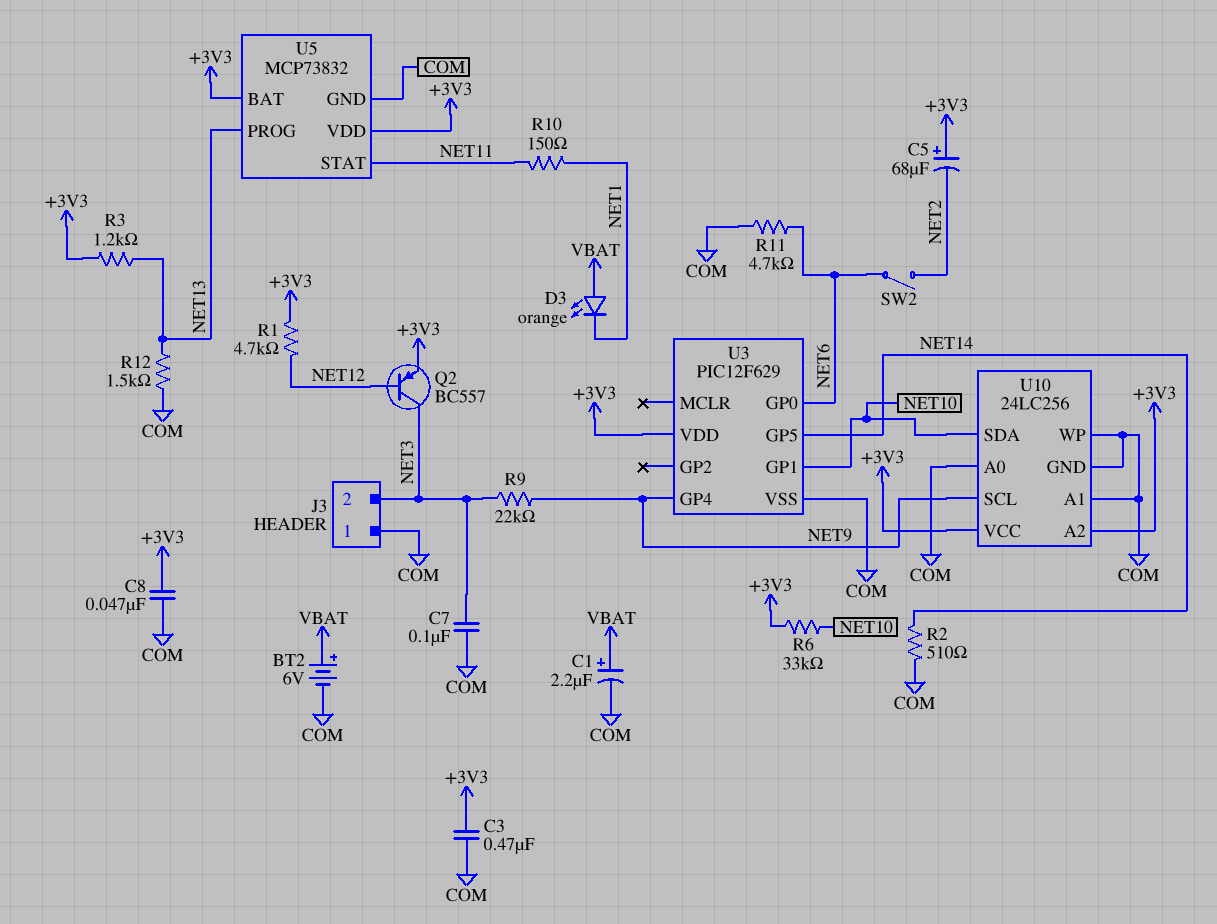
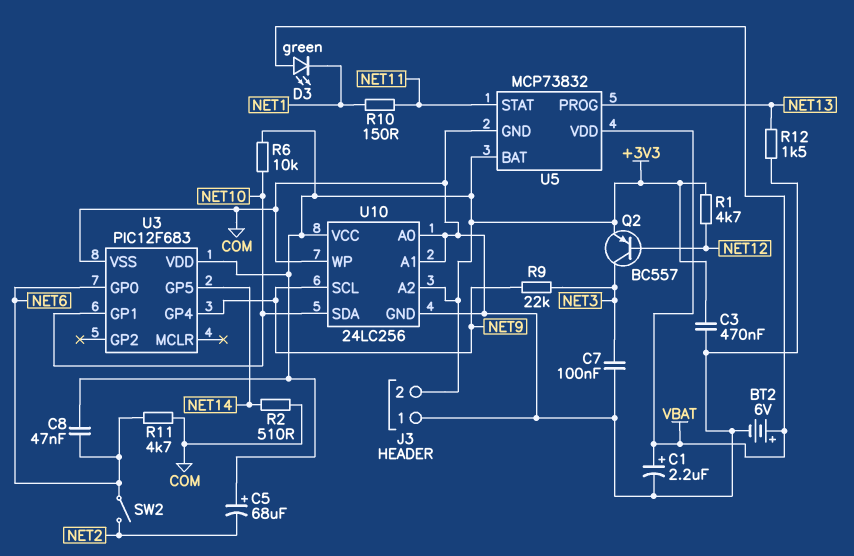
C8: 47nF (+3V3, COM) -> 47nF (+3V3, NET6)
D3: LED orange (A VBAT, K NET1) -> LED green (A VBAT, K NET1)
J3 pin 2: NET3 -> +3V3
R3: 1.2k (+3V3, NET13) -> none
R6: 33k (+3V3, NET10) -> 10k (+3V3, NET10)
U3: PIC12F629 -> PIC12F683
U5 pin VDD: +3V3 -> VBAT

